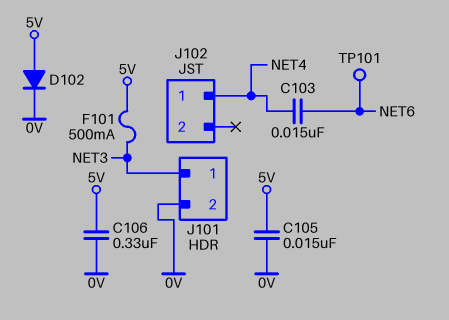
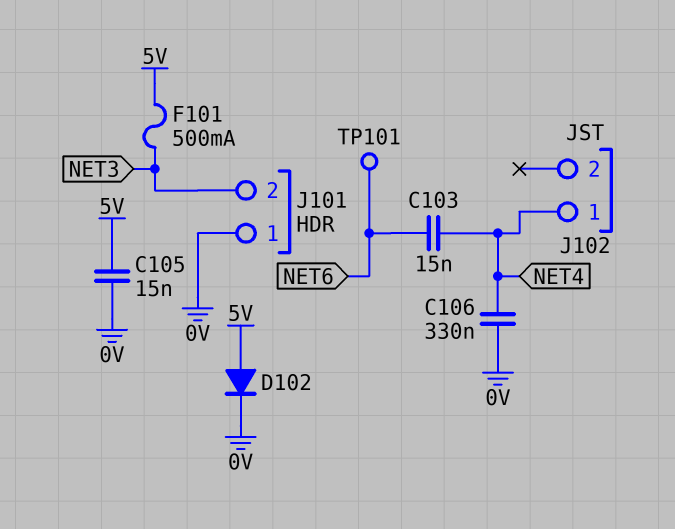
C106: 330nF (0V, 5V) -> 330nF (0V, NET4)
J101 pin 1: NET3 -> 0V
J101 pin 2: 0V -> NET3

